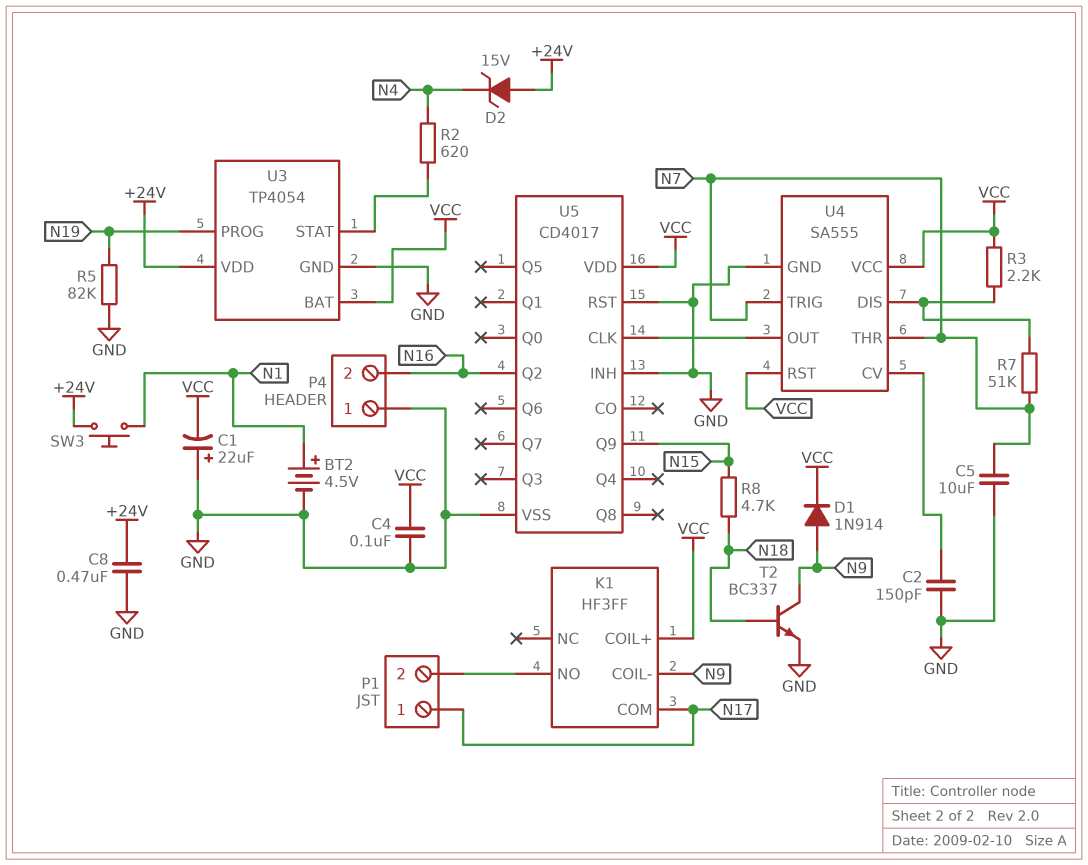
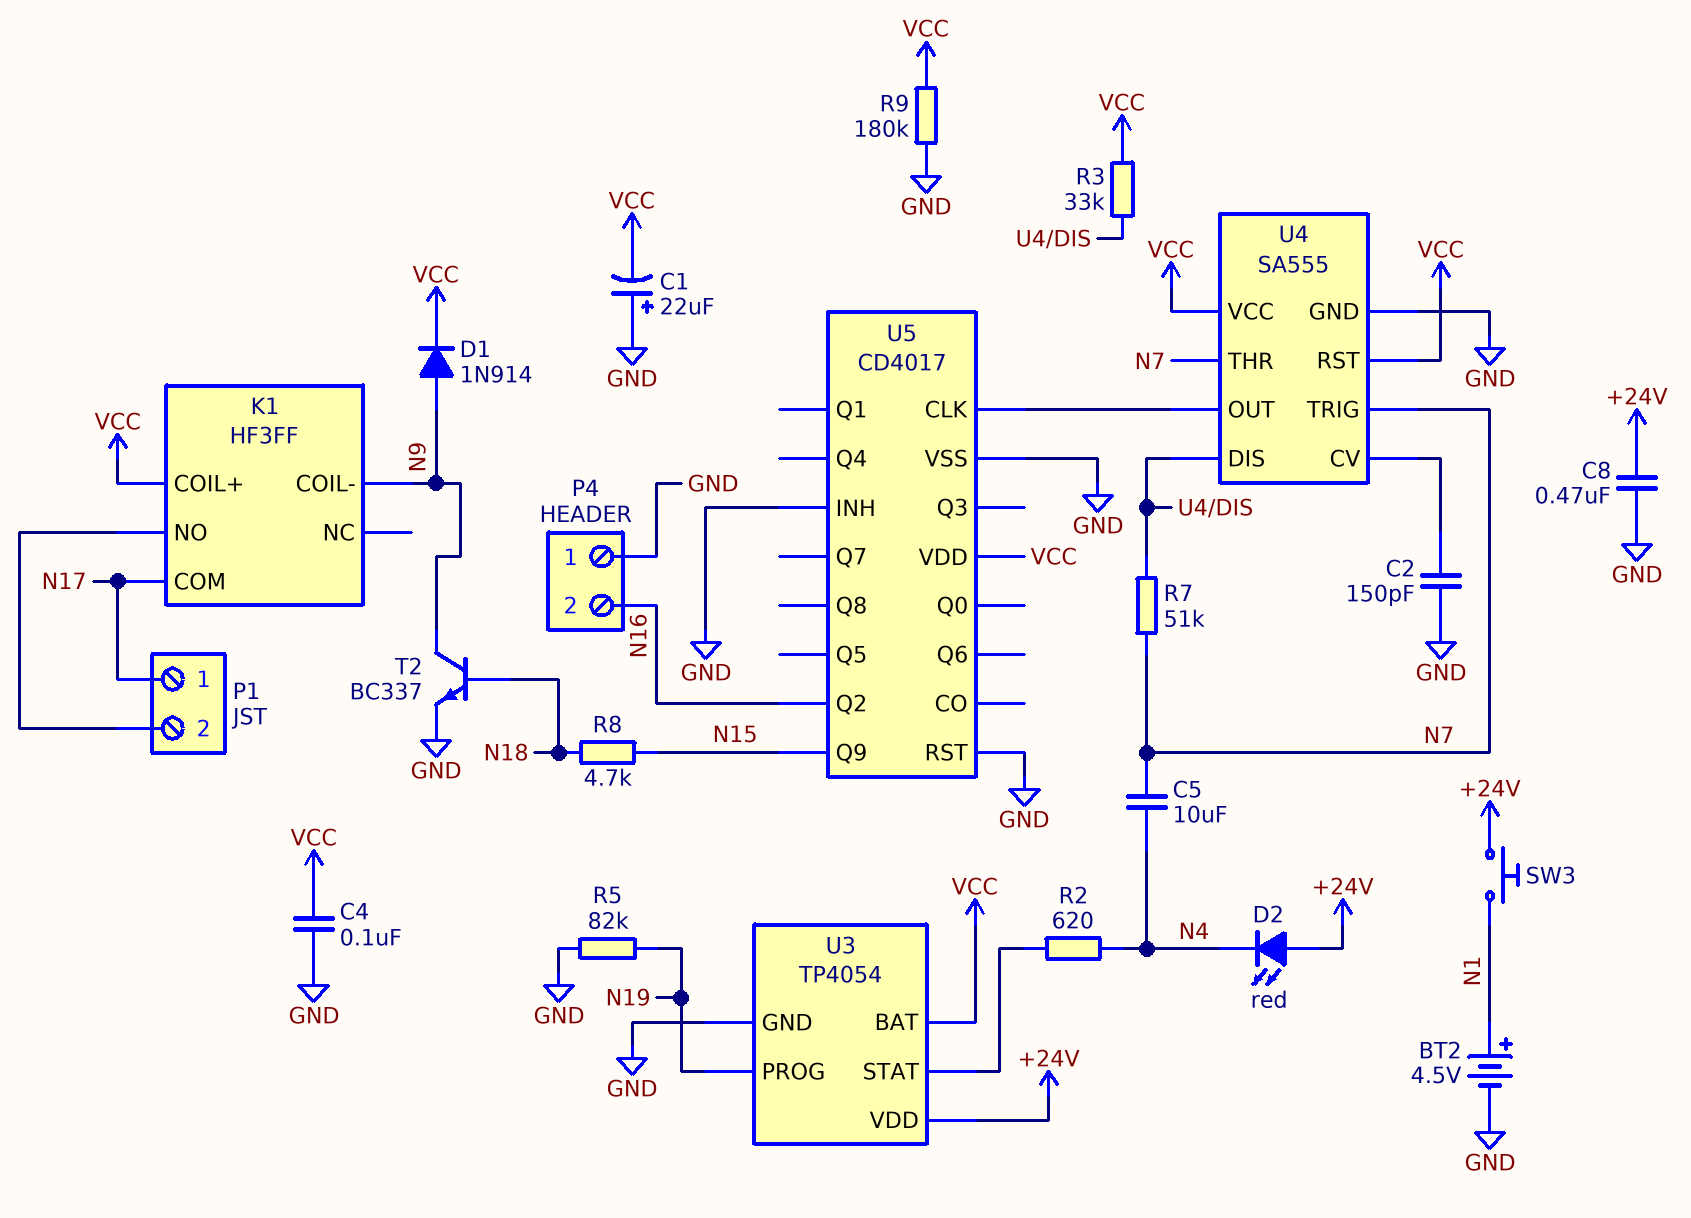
C5: 10uF (GND, N7) -> 10uF (N4, N7)
D2: zener 15V (A +24V, K N4) -> LED red (A +24V, K N4)
R3: 2.2k (U4/DIS, VCC) -> 33k (U4/DIS, VCC)
R9: none -> 180k (GND, VCC)

